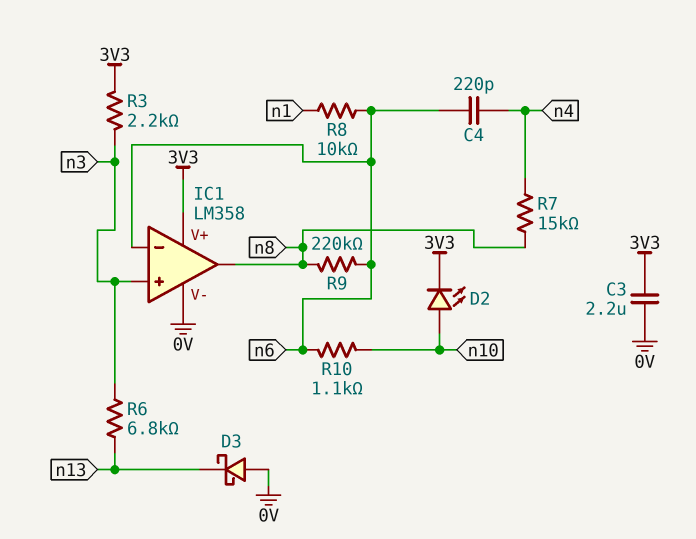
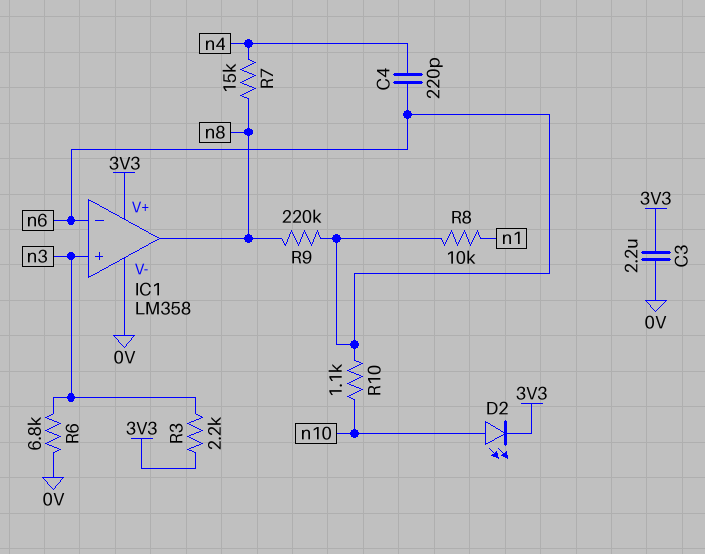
D3: schottky (A 0V, K n13) -> none
R6: 6.8k (n3, n13) -> 6.8k (0V, n3)

